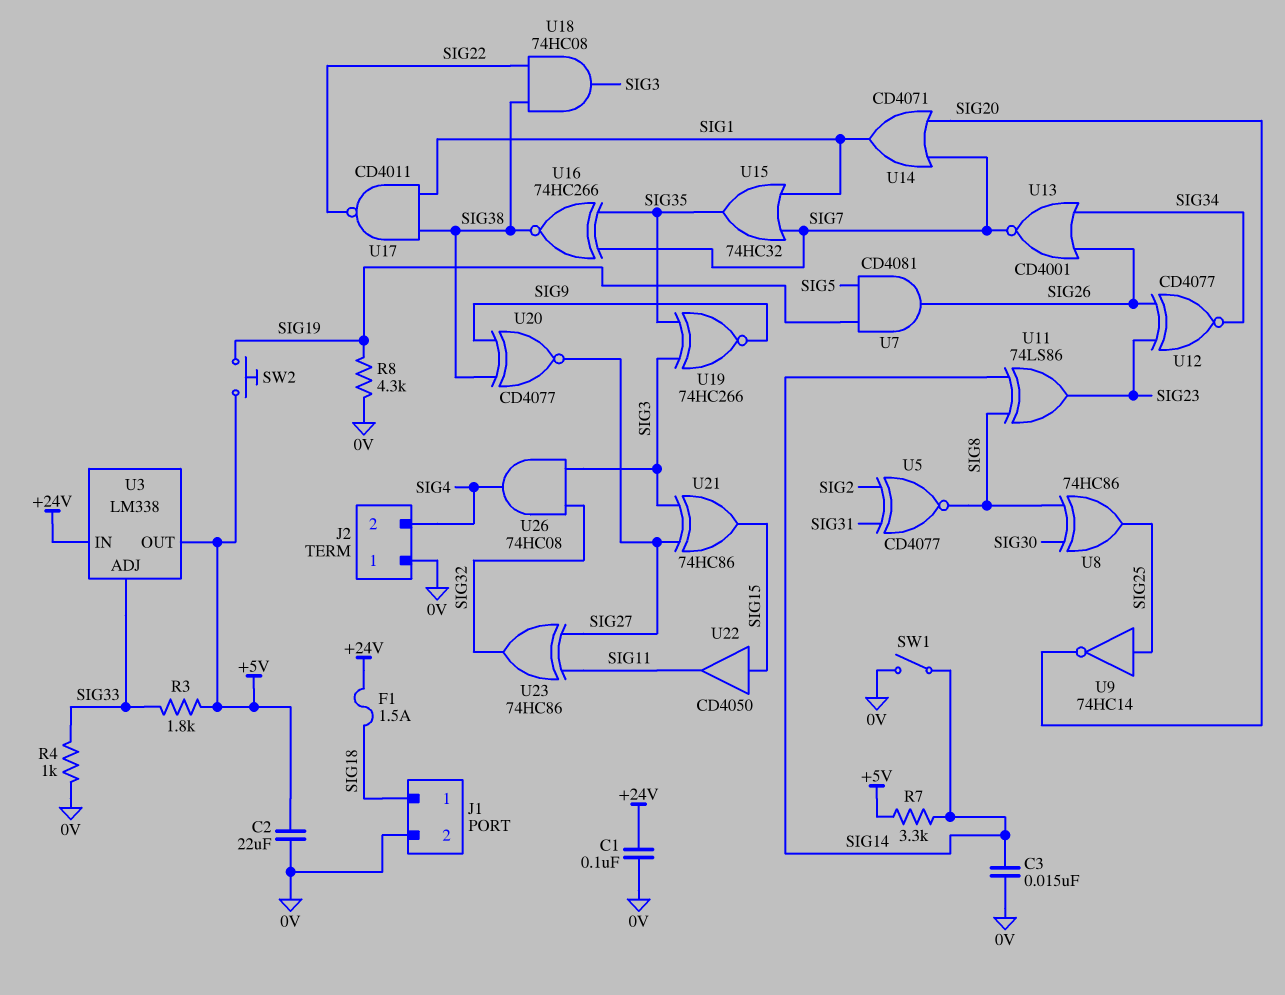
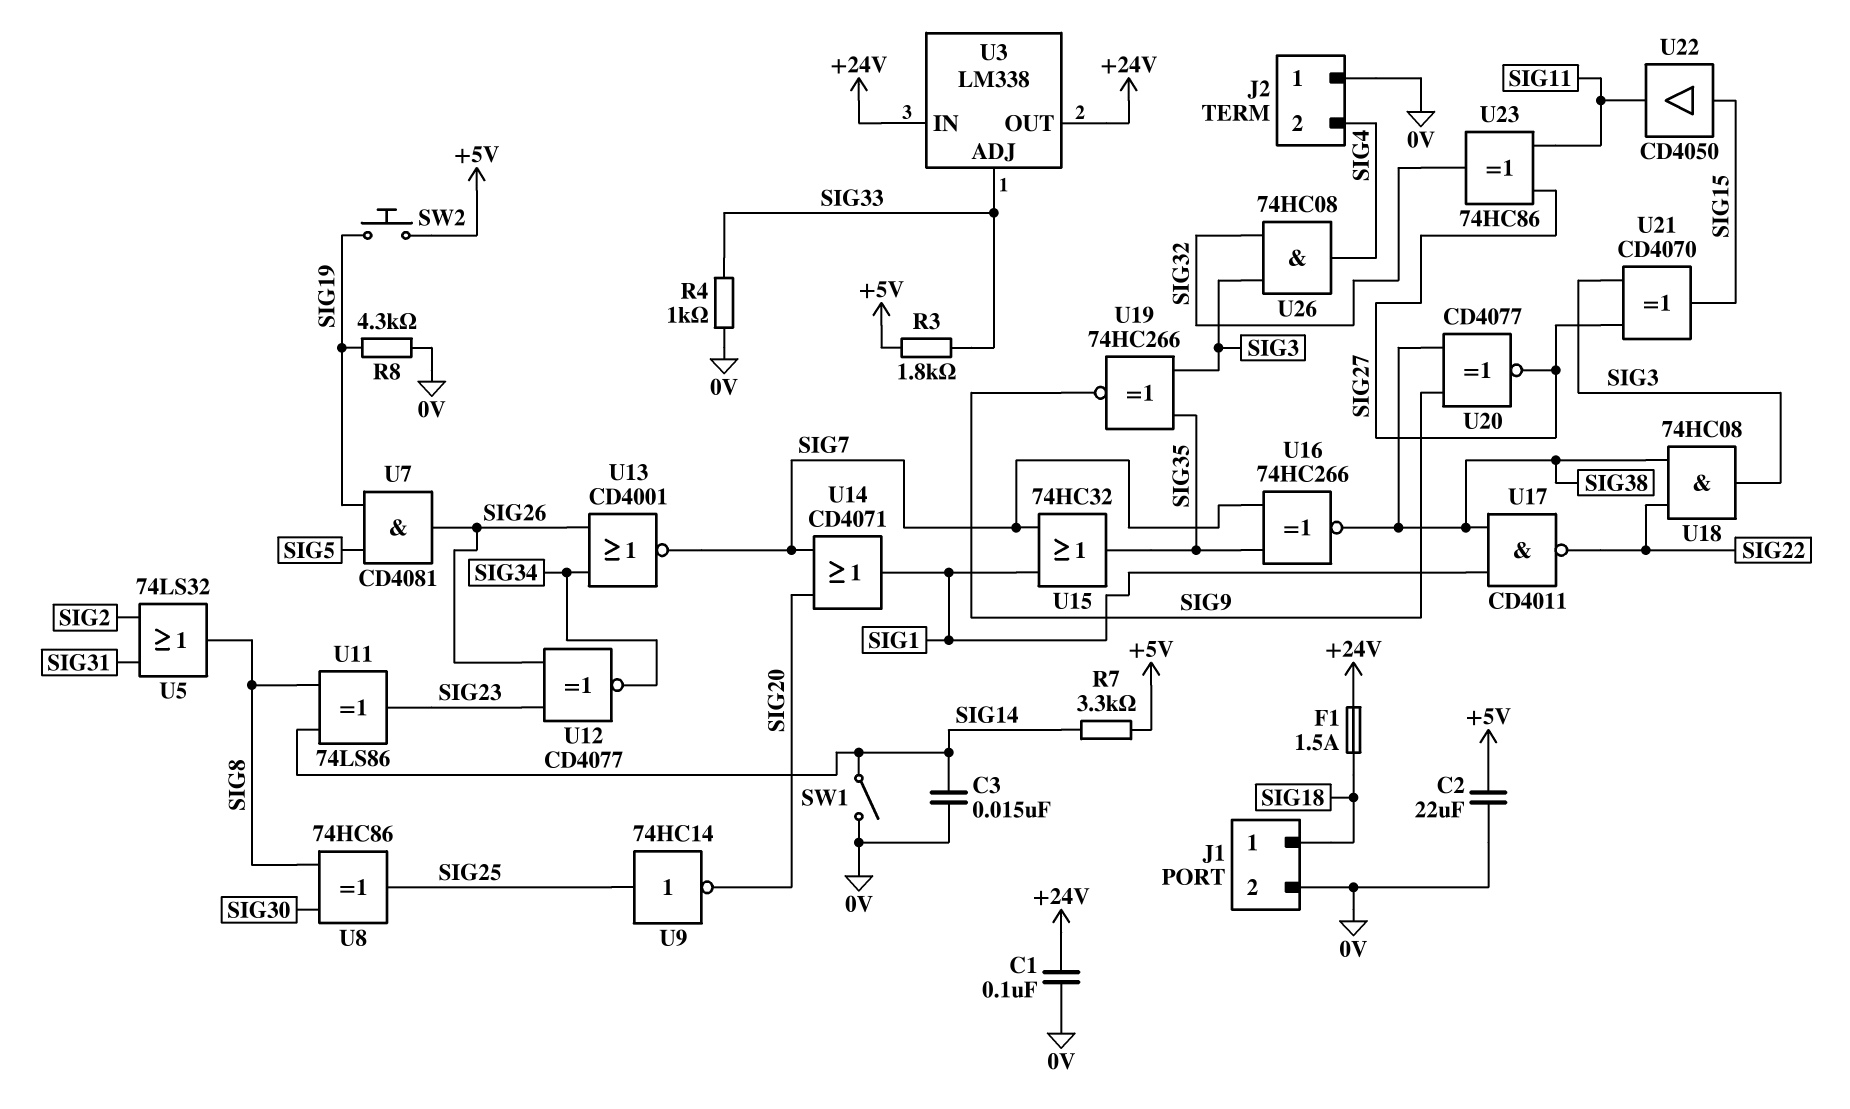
U3 pin OUT: +5V -> +24V
U5: XNOR CD4077 (in SIG2, in SIG31, out SIG8) -> OR 74LS32 (in SIG2, in SIG31, out SIG8)
U21: XOR 74HC86 (in SIG3, in SIG27, out SIG15) -> XOR CD4070 (in SIG3, in SIG27, out SIG15)

